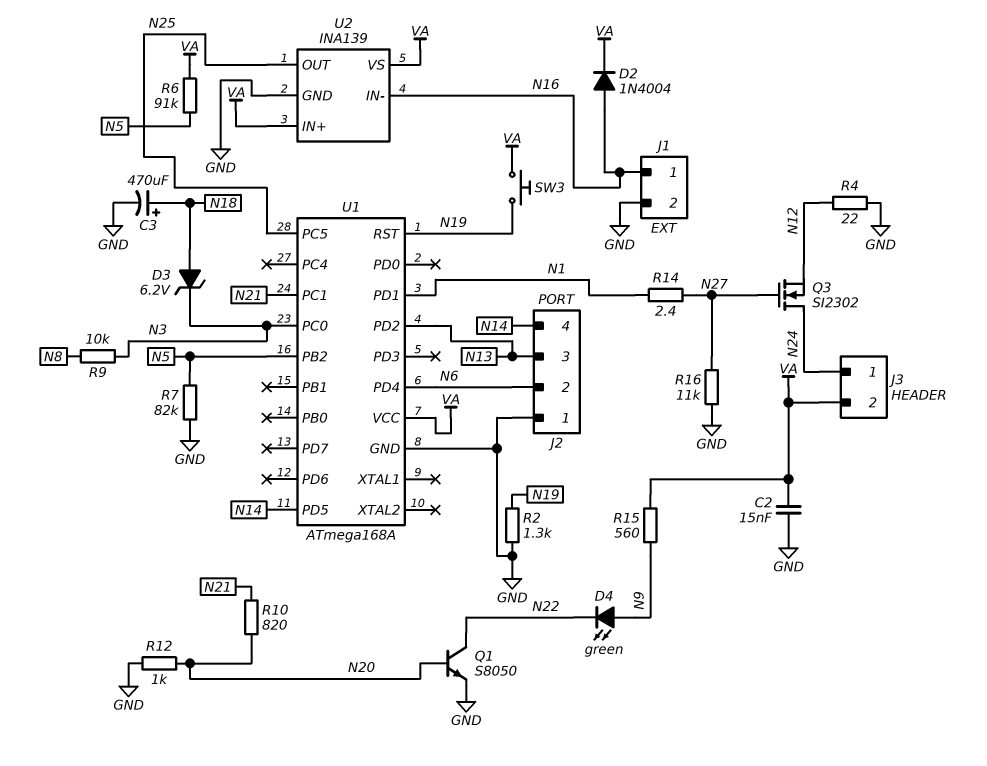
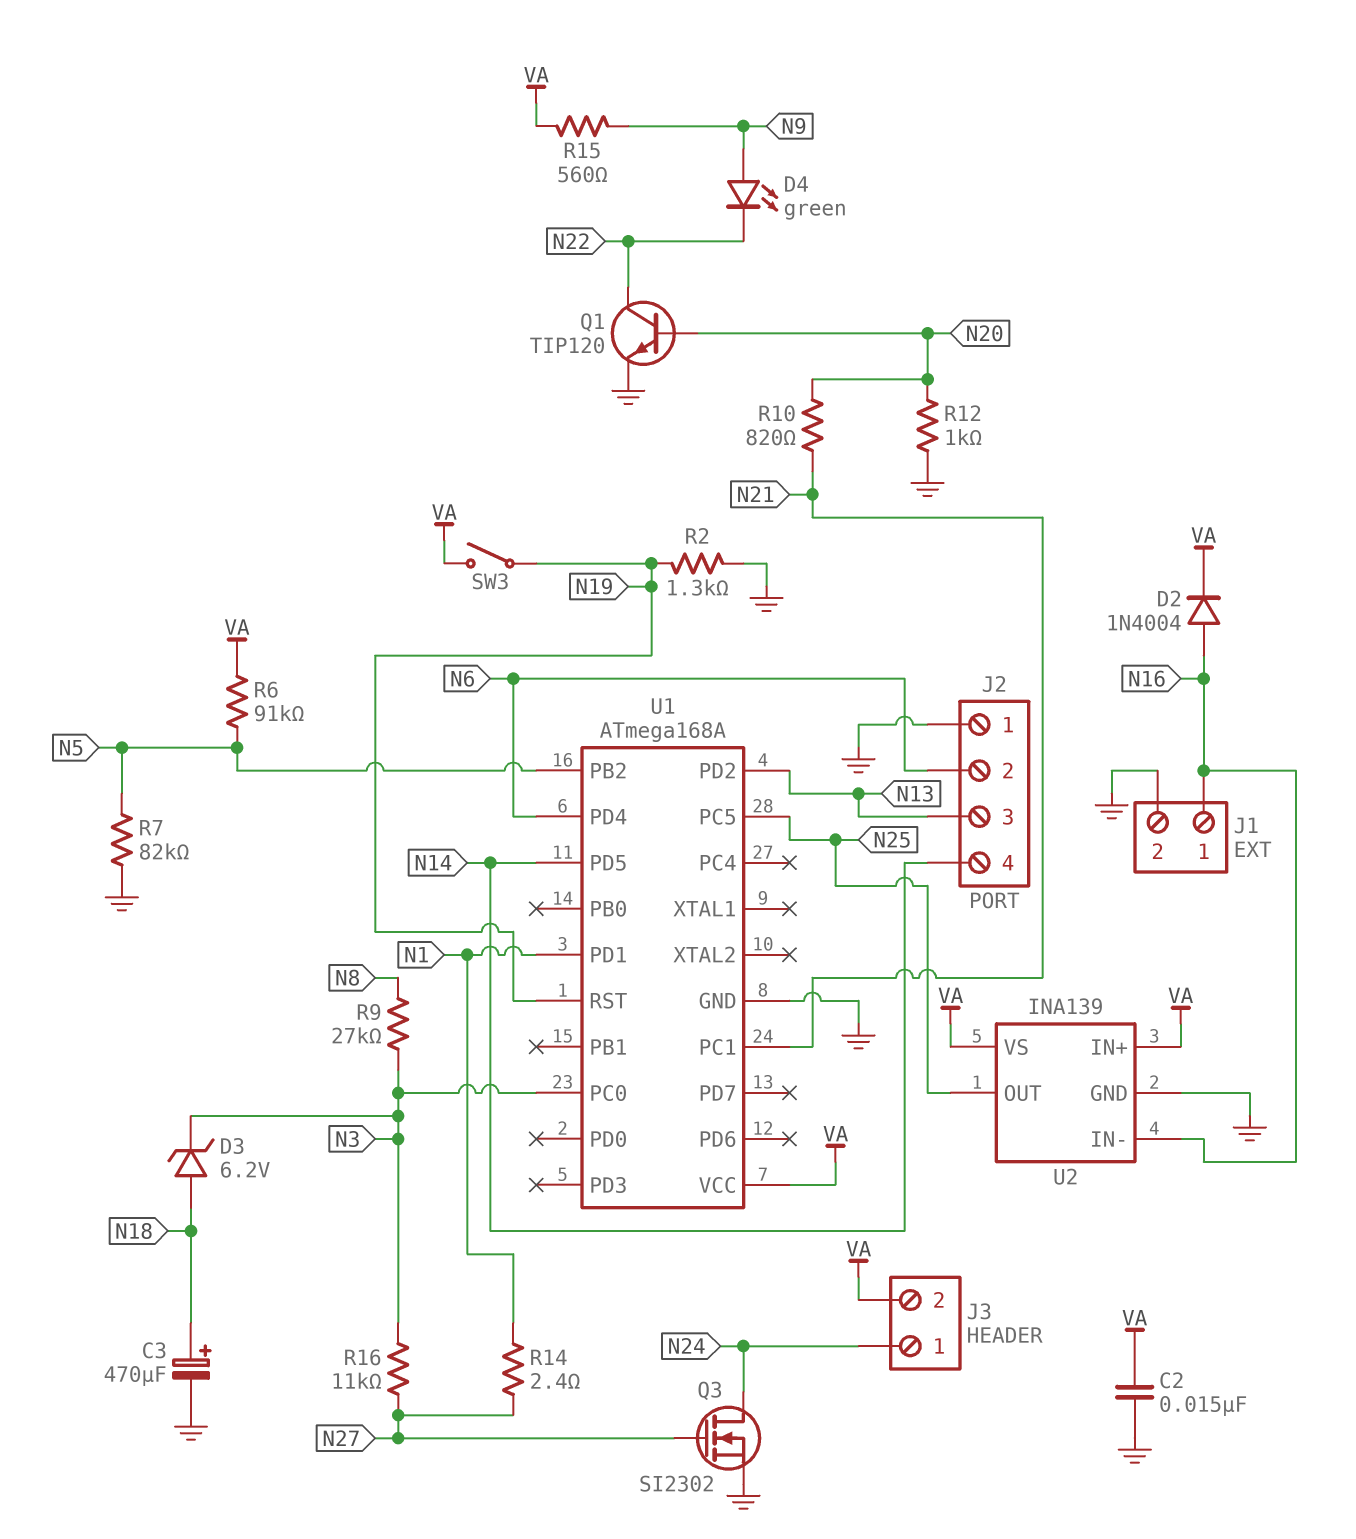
Q1: NPN S8050 (B N20, C N22, E GND) -> NPN TIP120 (B N20, C N22, E GND)
Q3: NMOS SI2302 (G N27, D N24, S N12) -> NMOS SI2302 (G N27, D N24, S GND)
R4: 22 (GND, N12) -> none
R9: 10k (N3, N8) -> 27k (N3, N8)
R16: 11k (GND, N27) -> 11k (N3, N27)
SW3: button (N19, VA) -> switch (N19, VA)

